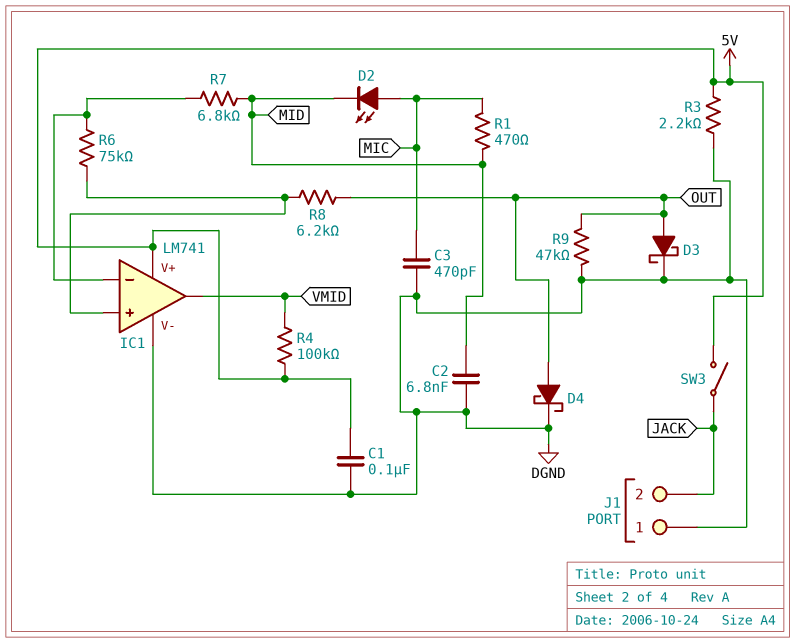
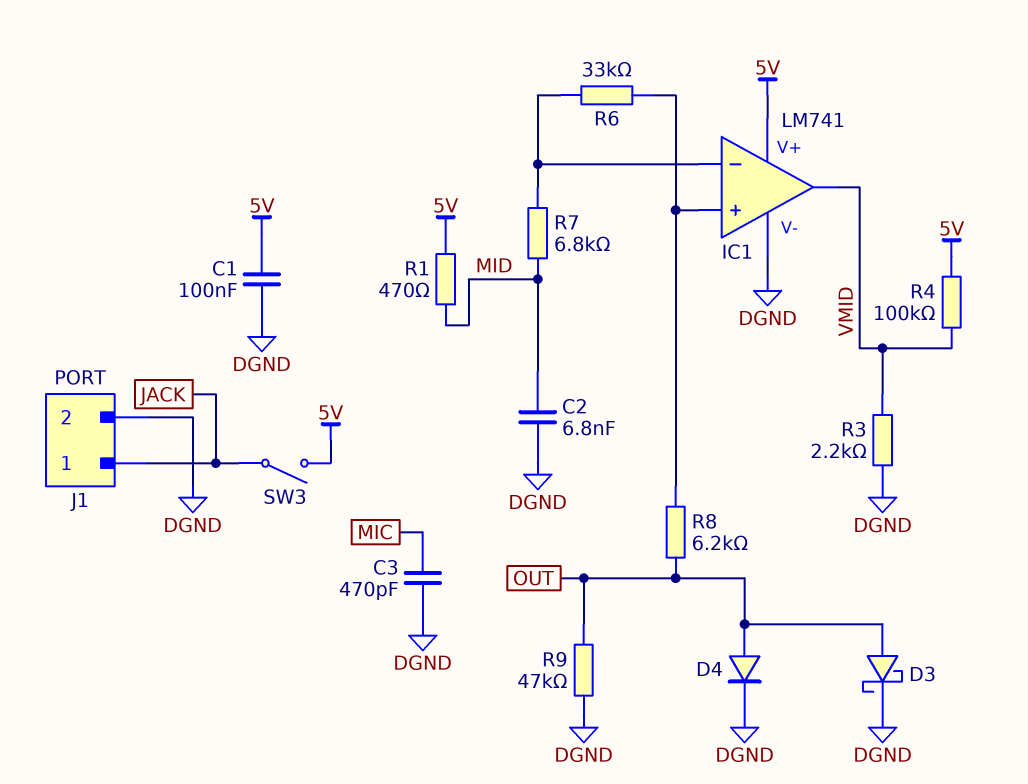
D2: LED (A MIC, K MID) -> none
D4: schottky (A OUT, K DGND) -> diode (A OUT, K DGND)
J1 pin 1: DGND -> JACK
J1 pin 2: JACK -> DGND
R1: 470 (MIC, MID) -> 470 (5V, MID)
R3: 2.2k (5V, DGND) -> 2.2k (DGND, VMID)
R6: 75k (IC1/in+, IC1/in-) -> 33k (IC1/in+, IC1/in-)

